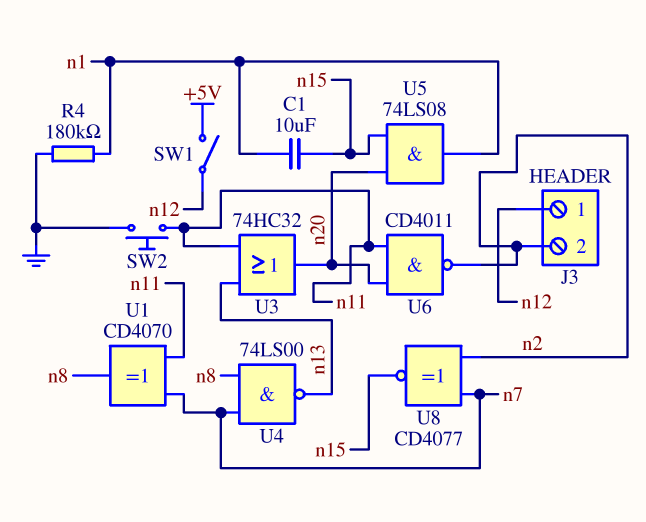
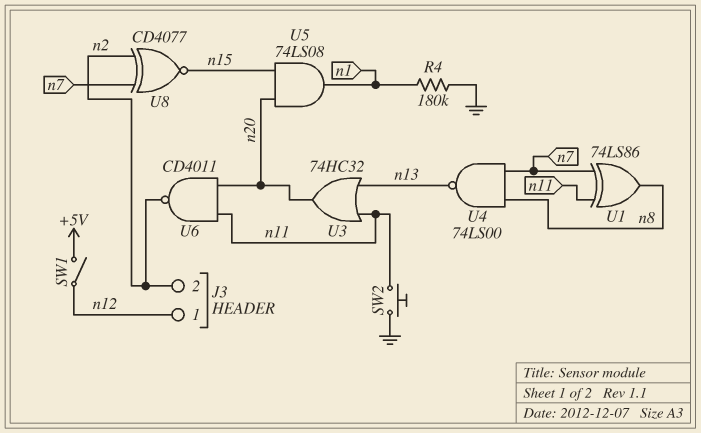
C1: 10uF (n1, n15) -> none
U1: XOR CD4070 (in n7, in n11, out n8) -> XOR 74LS86 (in n7, in n11, out n8)

